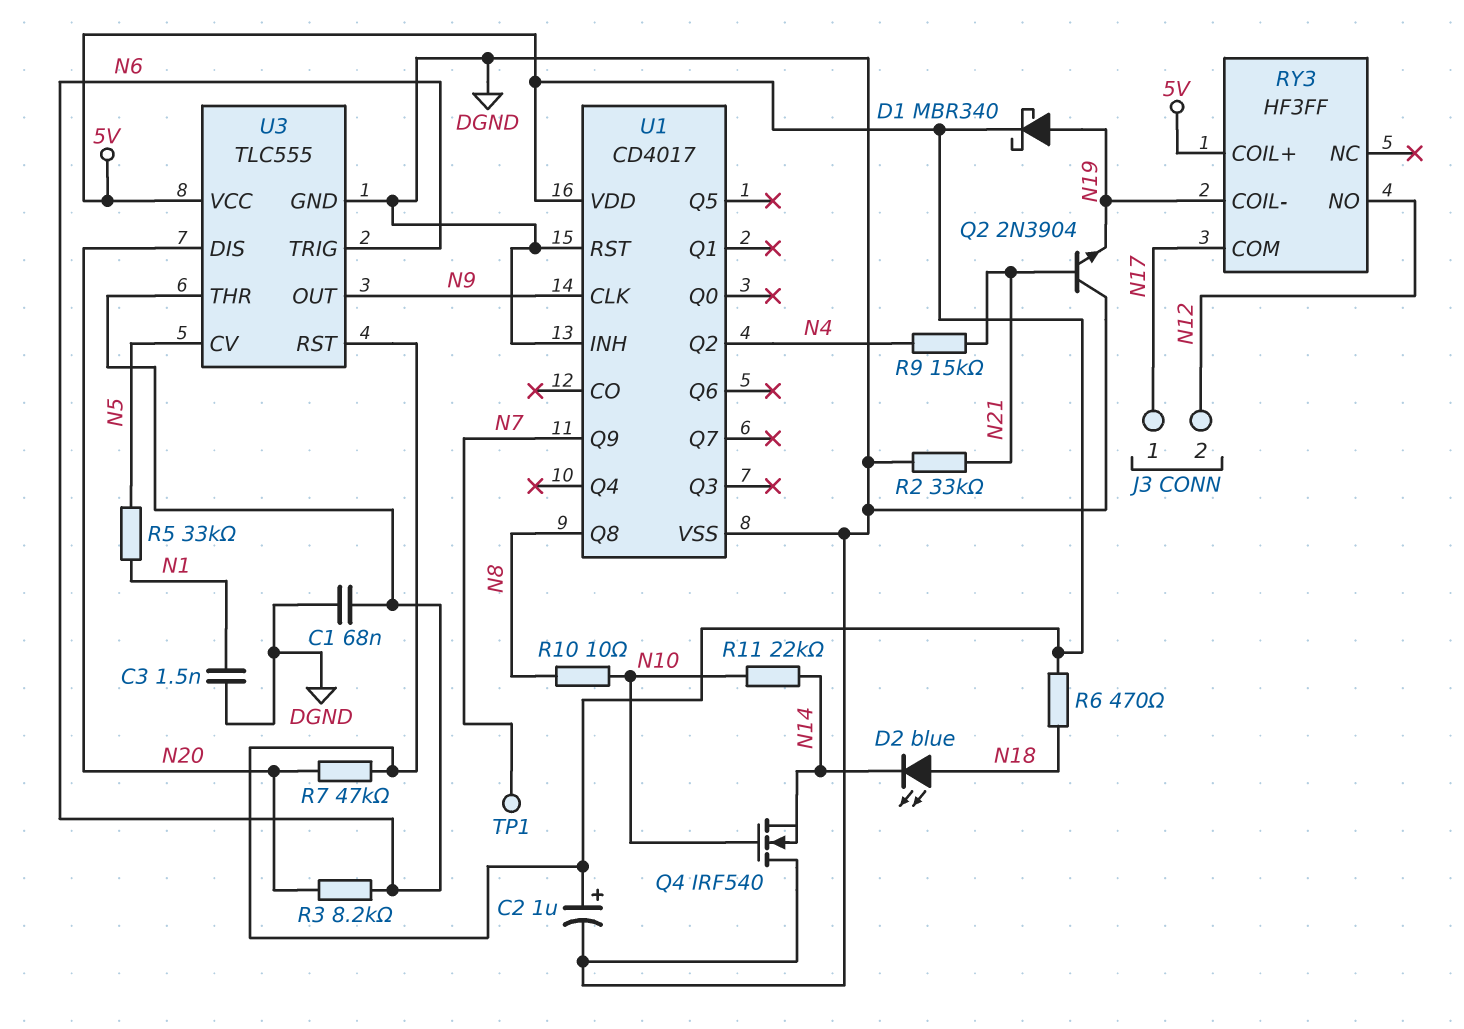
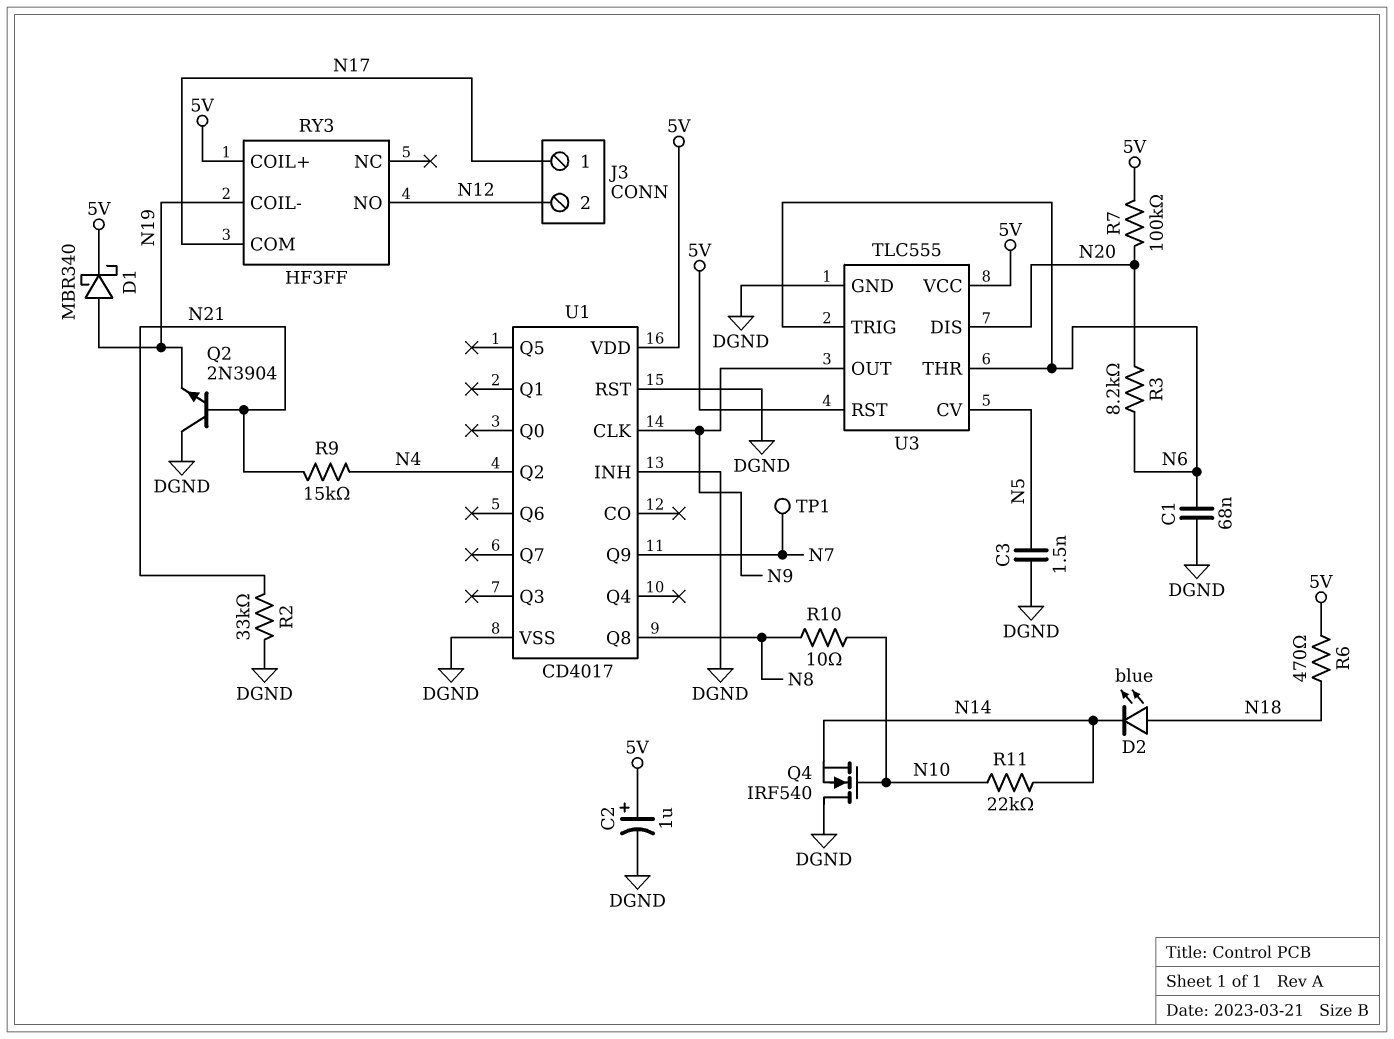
C3: 1.5nF (DGND, N1) -> 1.5nF (DGND, N5)
R5: 33k (N1, N5) -> none
R7: 47k (5V, N20) -> 100k (5V, N20)

